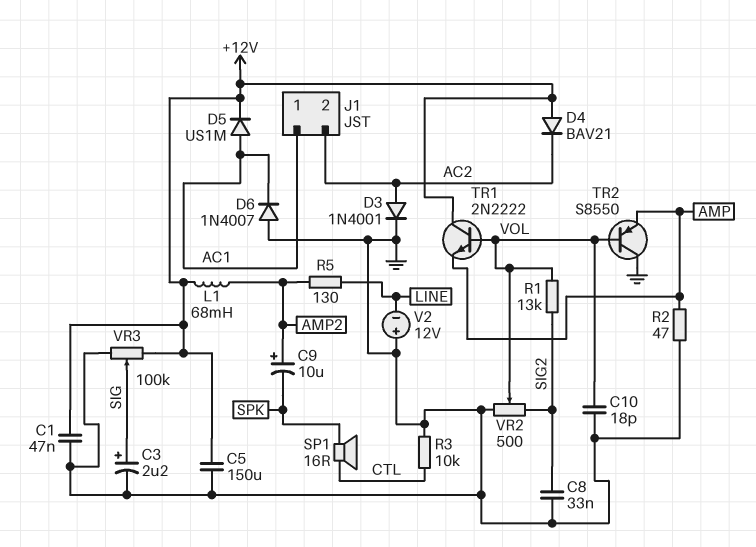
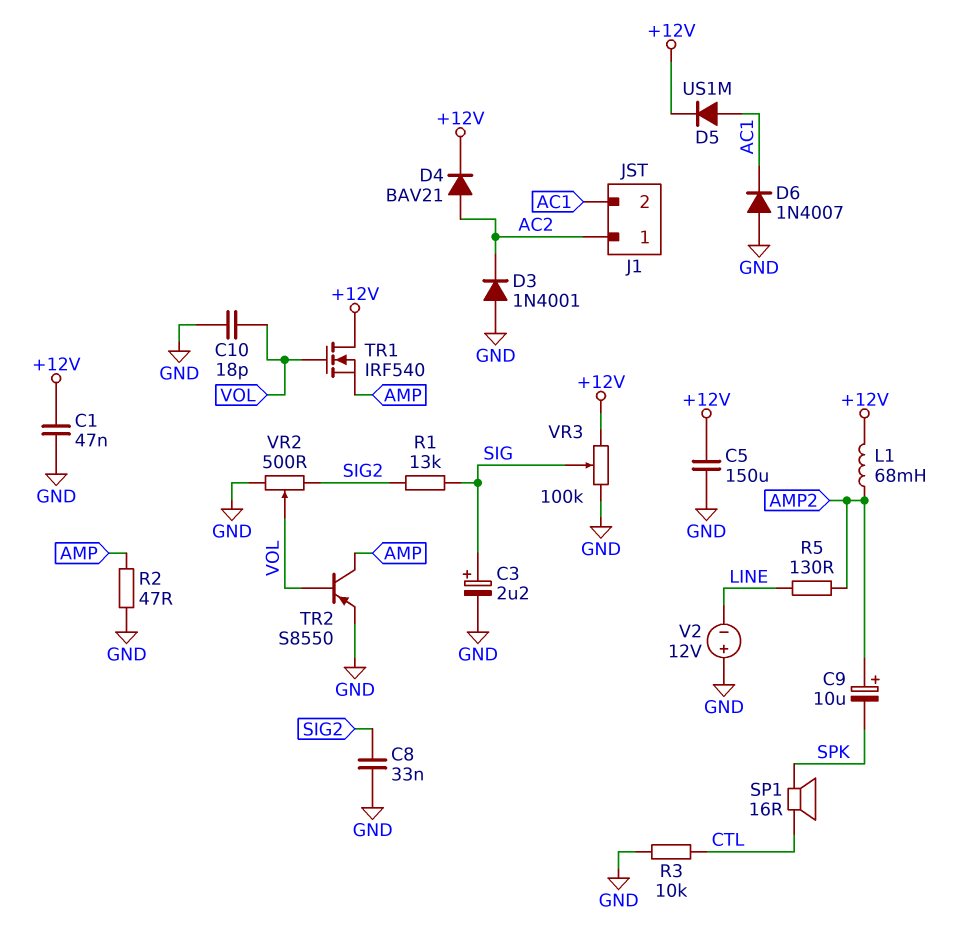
D3: diode 1N4001 (A AC2, K GND) -> diode 1N4001 (A GND, K AC2)
D4: diode BAV21 (A +12V, K AC2) -> diode BAV21 (A AC2, K +12V)
J1 pin 1: AC1 -> AC2
J1 pin 2: AC2 -> AC1
R1: 13k (SIG2, VOL) -> 13k (SIG, SIG2)
TR1: NPN 2N2222 (B VOL, C +12V, E AMP) -> NMOS IRF540 (G VOL, D +12V, S AMP)
TR2: PNP S8550 (B VOL, C GND, E AMP) -> PNP S8550 (B VOL, C AMP, E GND)

